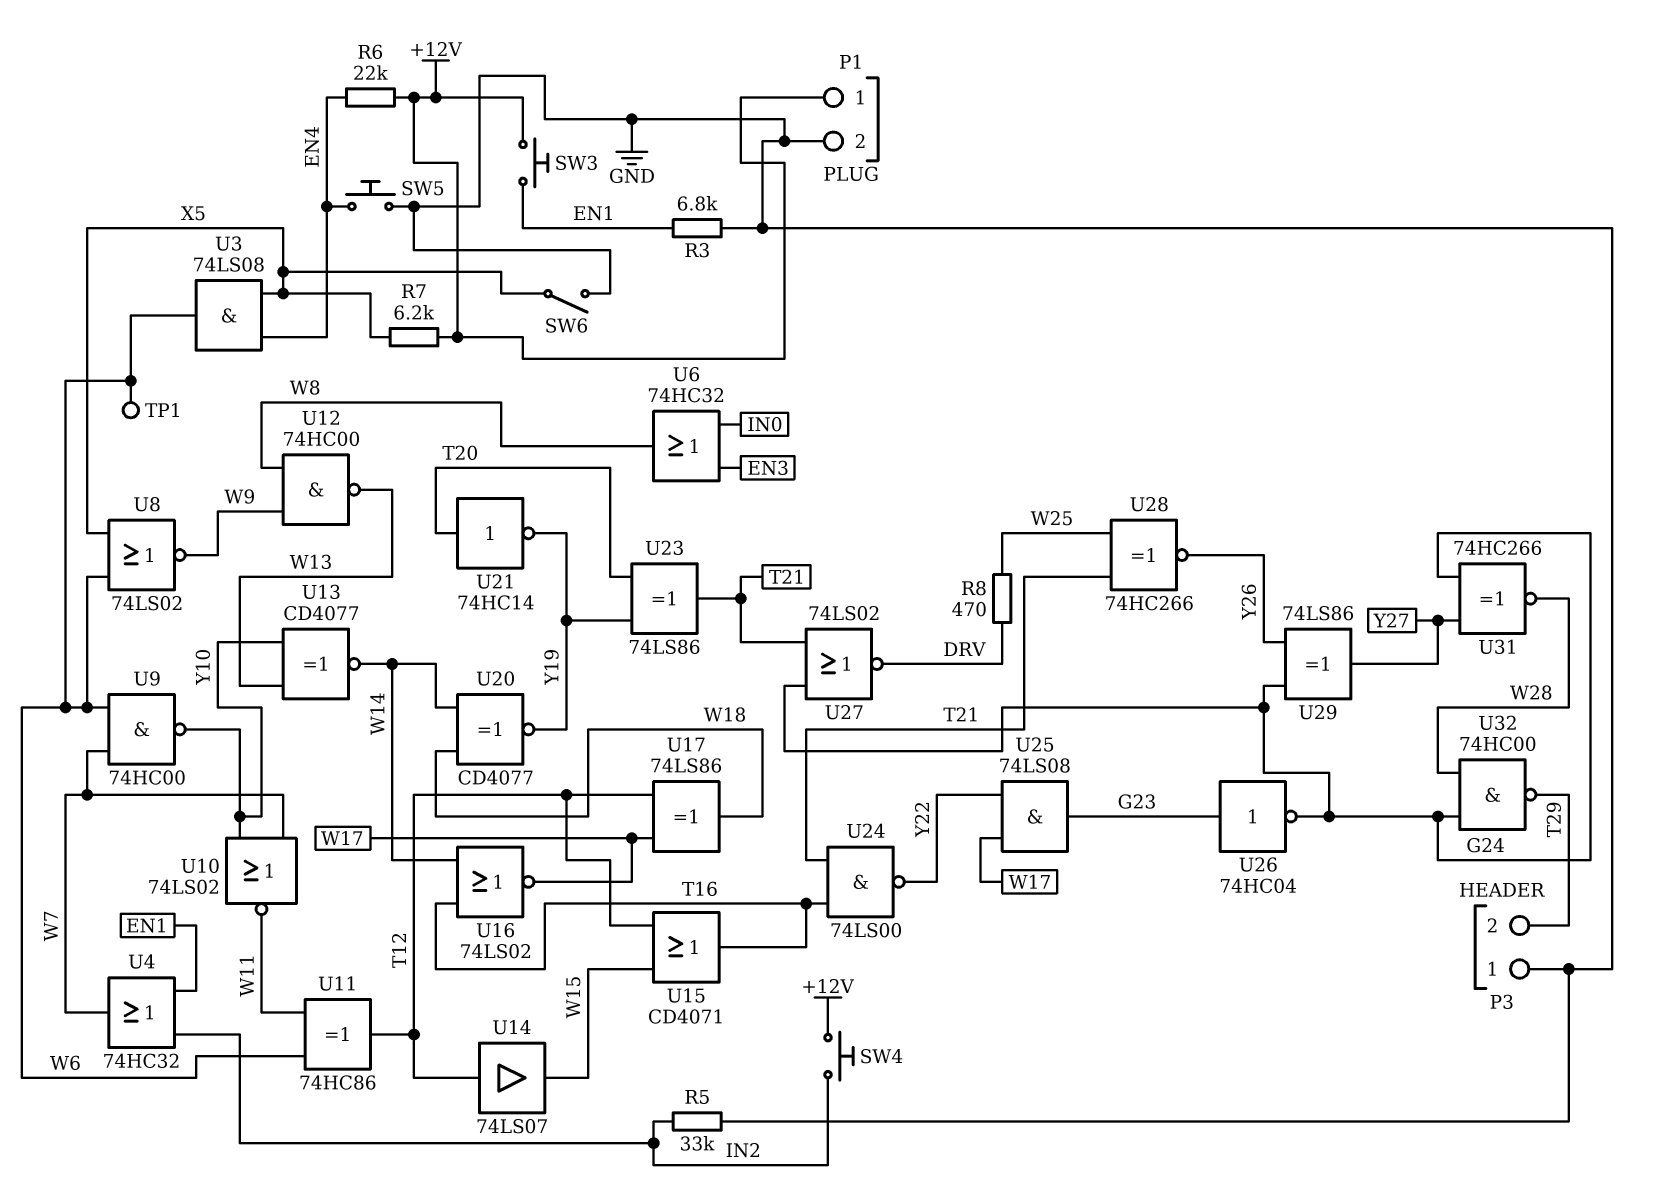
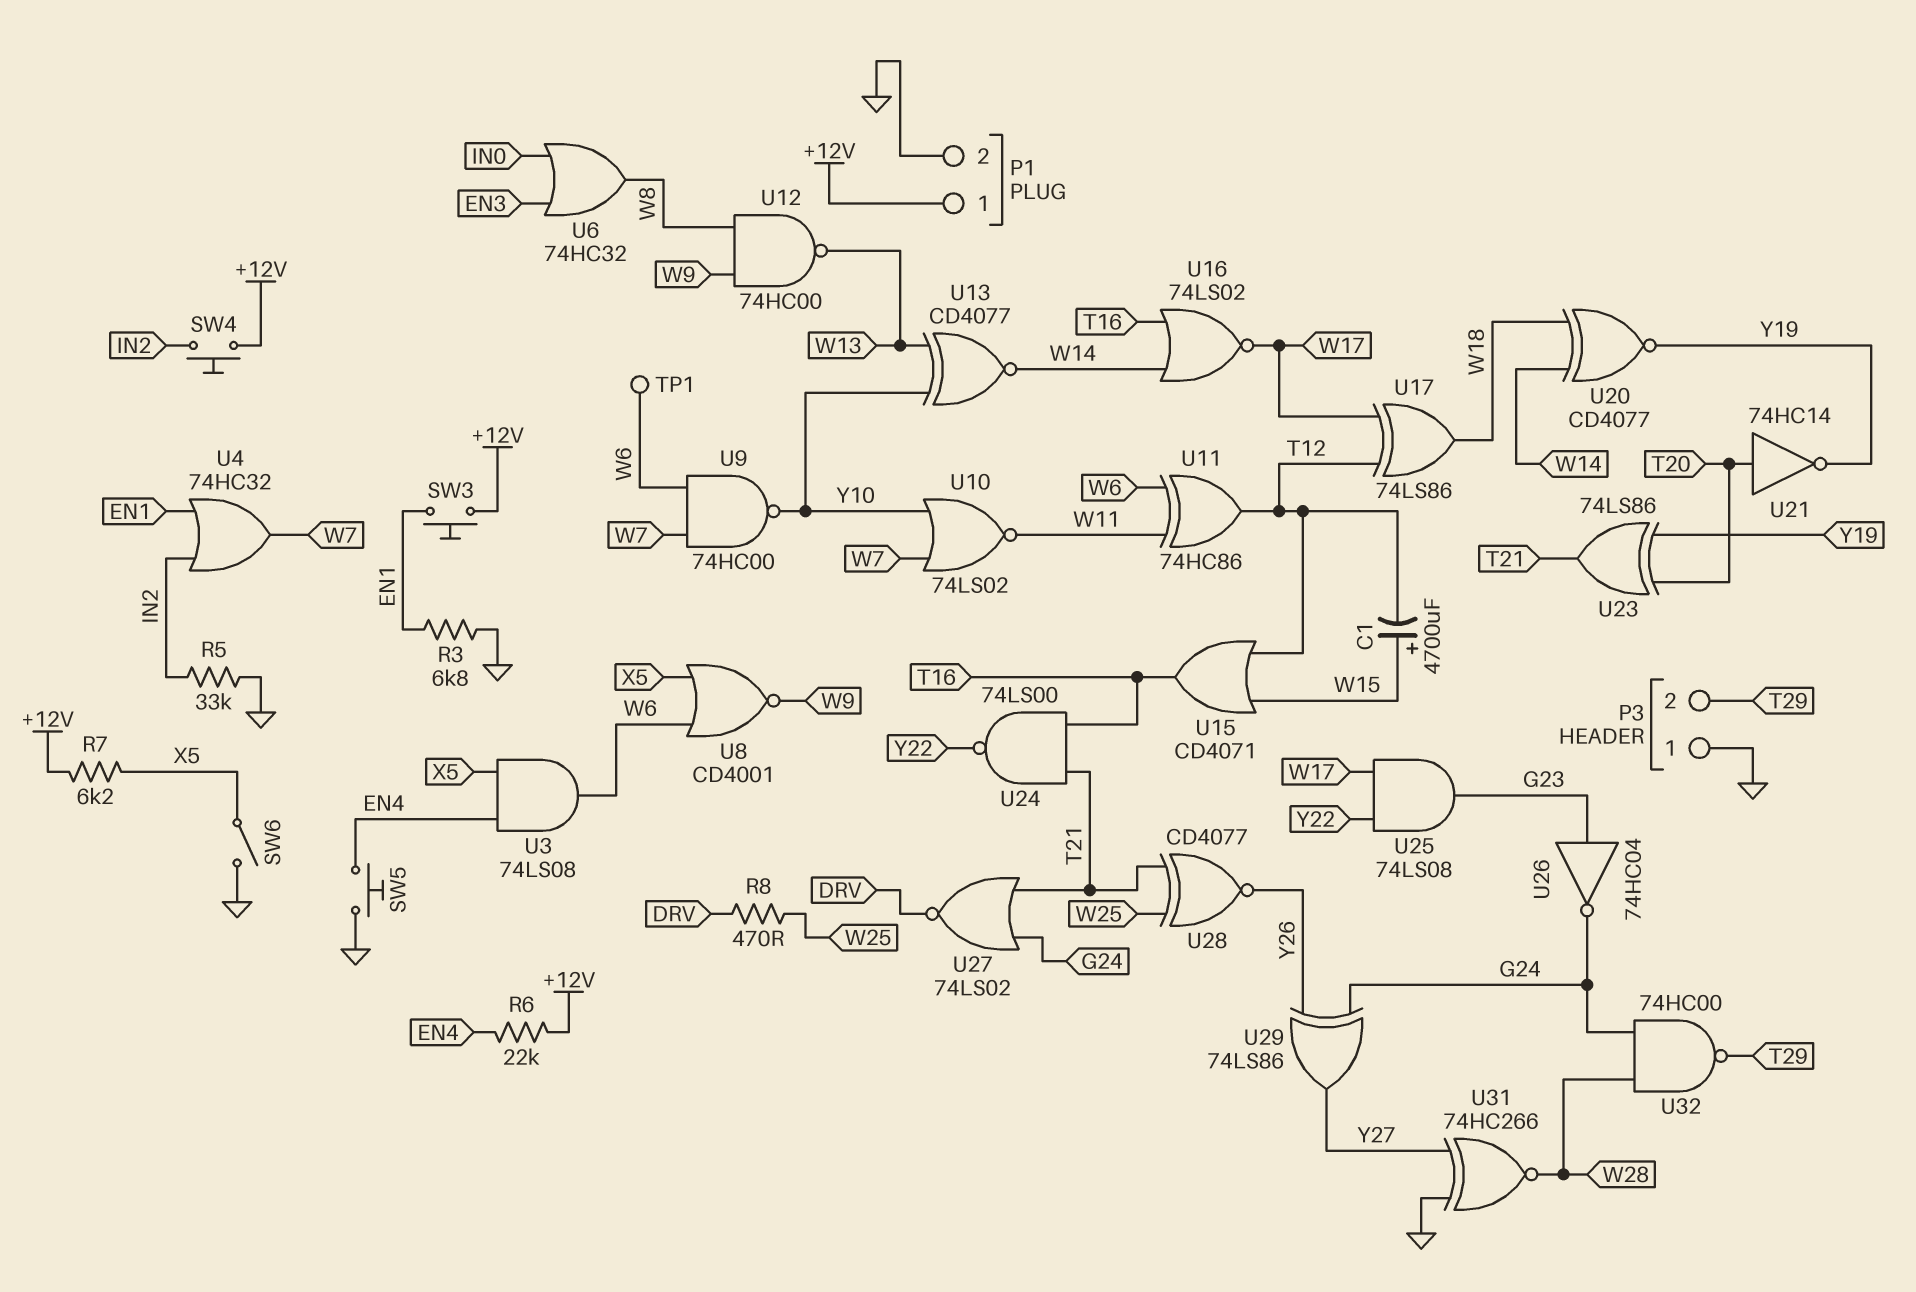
C1: none -> 4700uF (plus W15, minus T12)
U8: NOR 74LS02 (in W6, in X5, out W9) -> NOR CD4001 (in W6, in X5, out W9)
U14: buffer 74LS07 (in T12, out W15) -> none
U28: XNOR 74HC266 (in T21, in W25, out Y26) -> XNOR CD4077 (in T21, in W25, out Y26)
U31: XNOR 74HC266 (in G24, in Y27, out W28) -> XNOR 74HC266 (in GND, in Y27, out W28)

